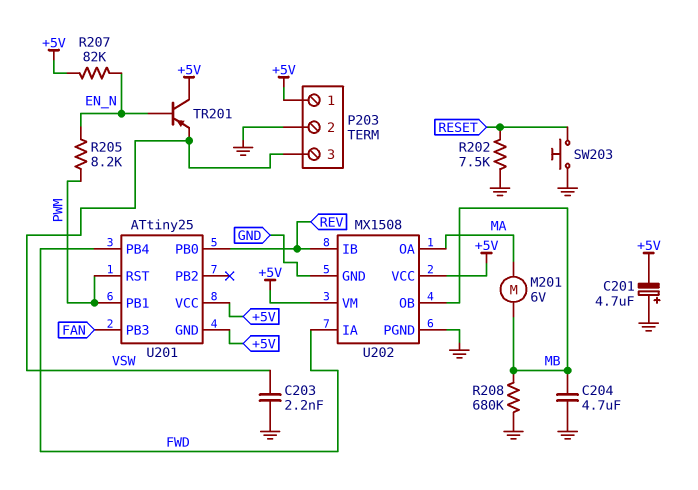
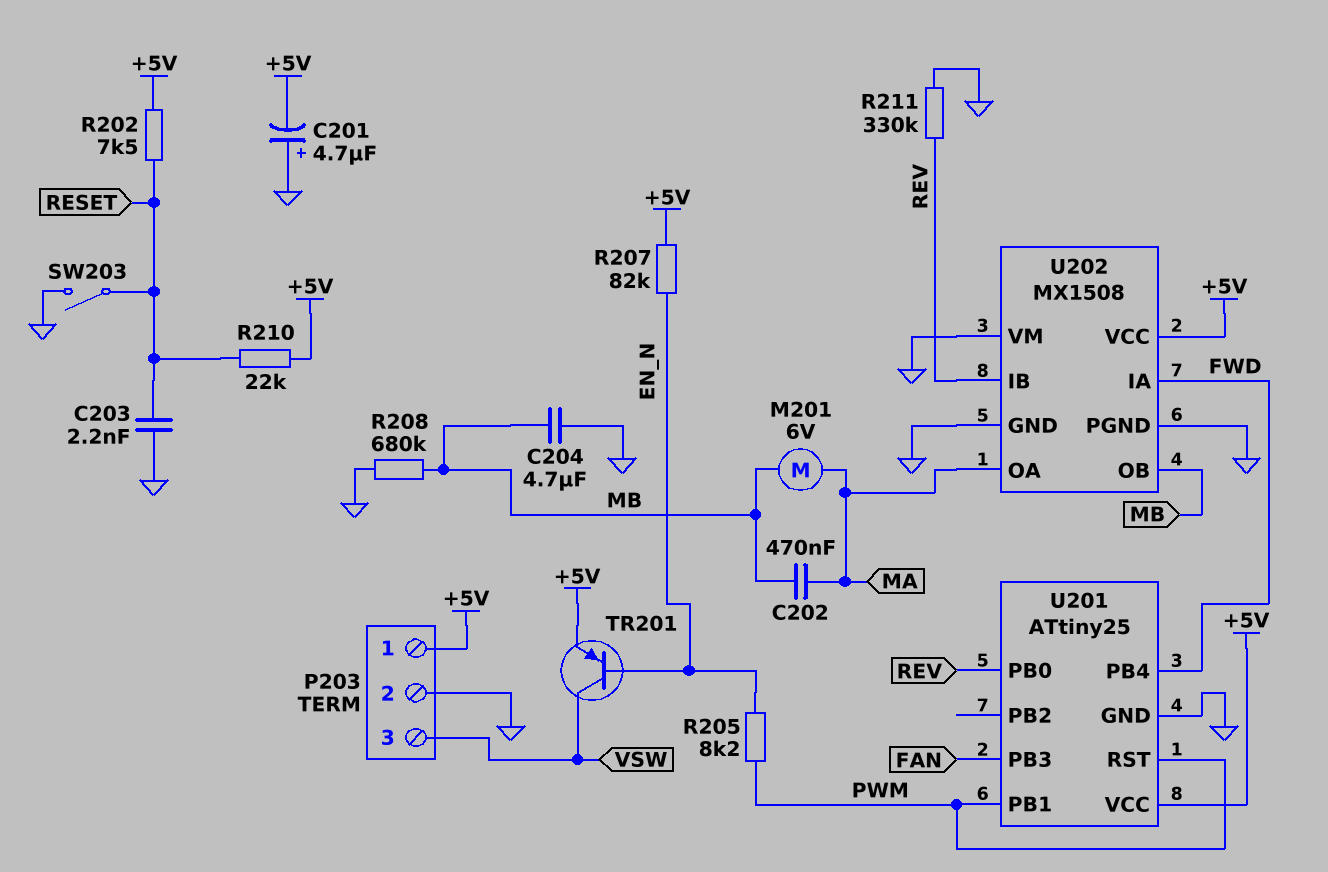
C202: none -> 470nF (MA, MB)
C203: 2.2nF (GND, VSW) -> 2.2nF (GND, RESET)
R202: 7.5k (GND, RESET) -> 7.5k (+5V, RESET)
R210: none -> 22k (+5V, RESET)
R211: none -> 330k (GND, REV)
SW203: button (GND, RESET) -> switch (GND, RESET)
TR201: PNP (B EN_N, C +5V, E VSW) -> PNP (B EN_N, C VSW, E +5V)
U201 pin GND: +5V -> GND
U202 pin VM: +5V -> GND

